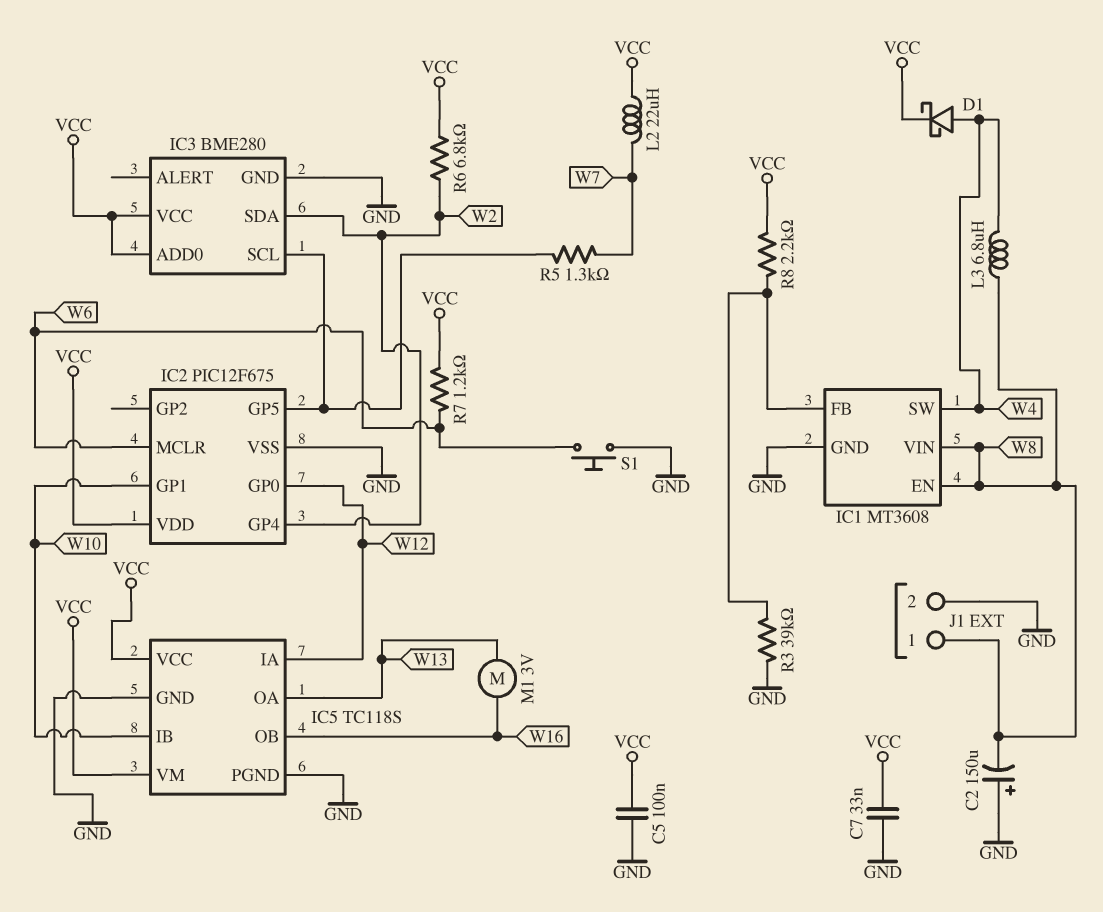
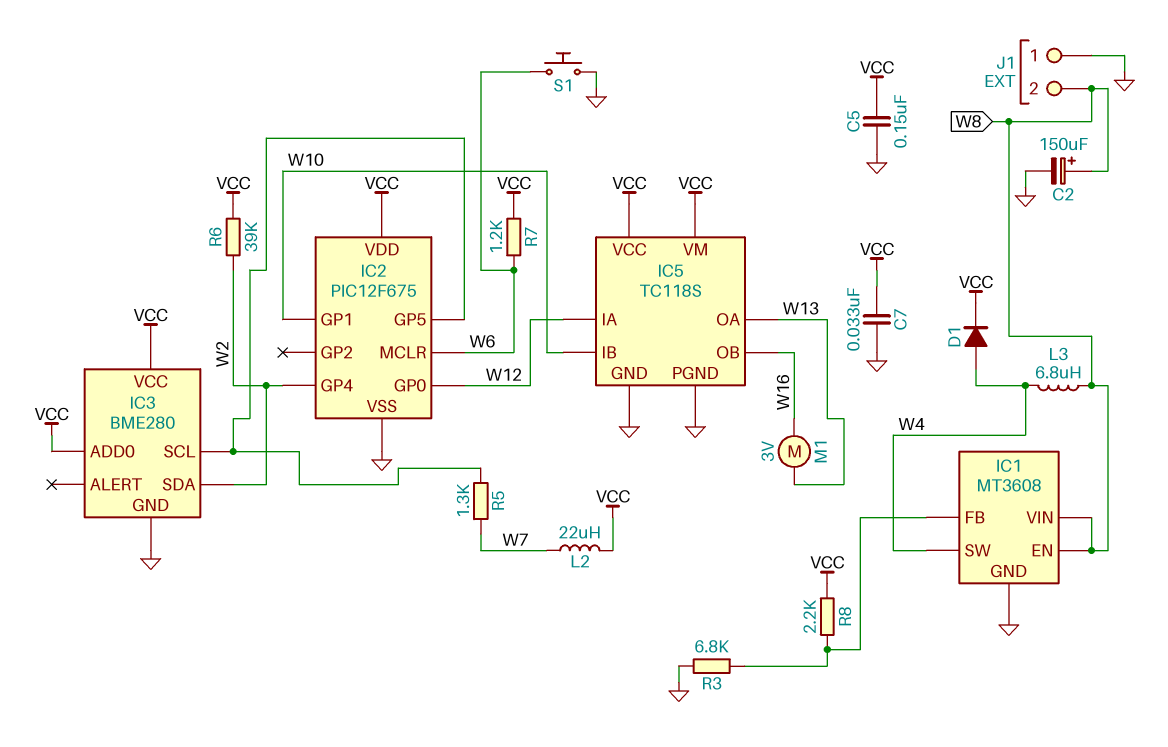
C2: 150uF (plus GND, minus W8) -> 150uF (plus W8, minus GND)
C5: 100nF (GND, VCC) -> 150nF (GND, VCC)
D1: schottky (A W4, K VCC) -> diode (A W4, K VCC)
J1 pin 1: W8 -> GND
J1 pin 2: GND -> W8
R3: 39k (GND, IC1/FB) -> 6.8k (GND, IC1/FB)
R6: 6.8k (VCC, W2) -> 39k (VCC, W2)

